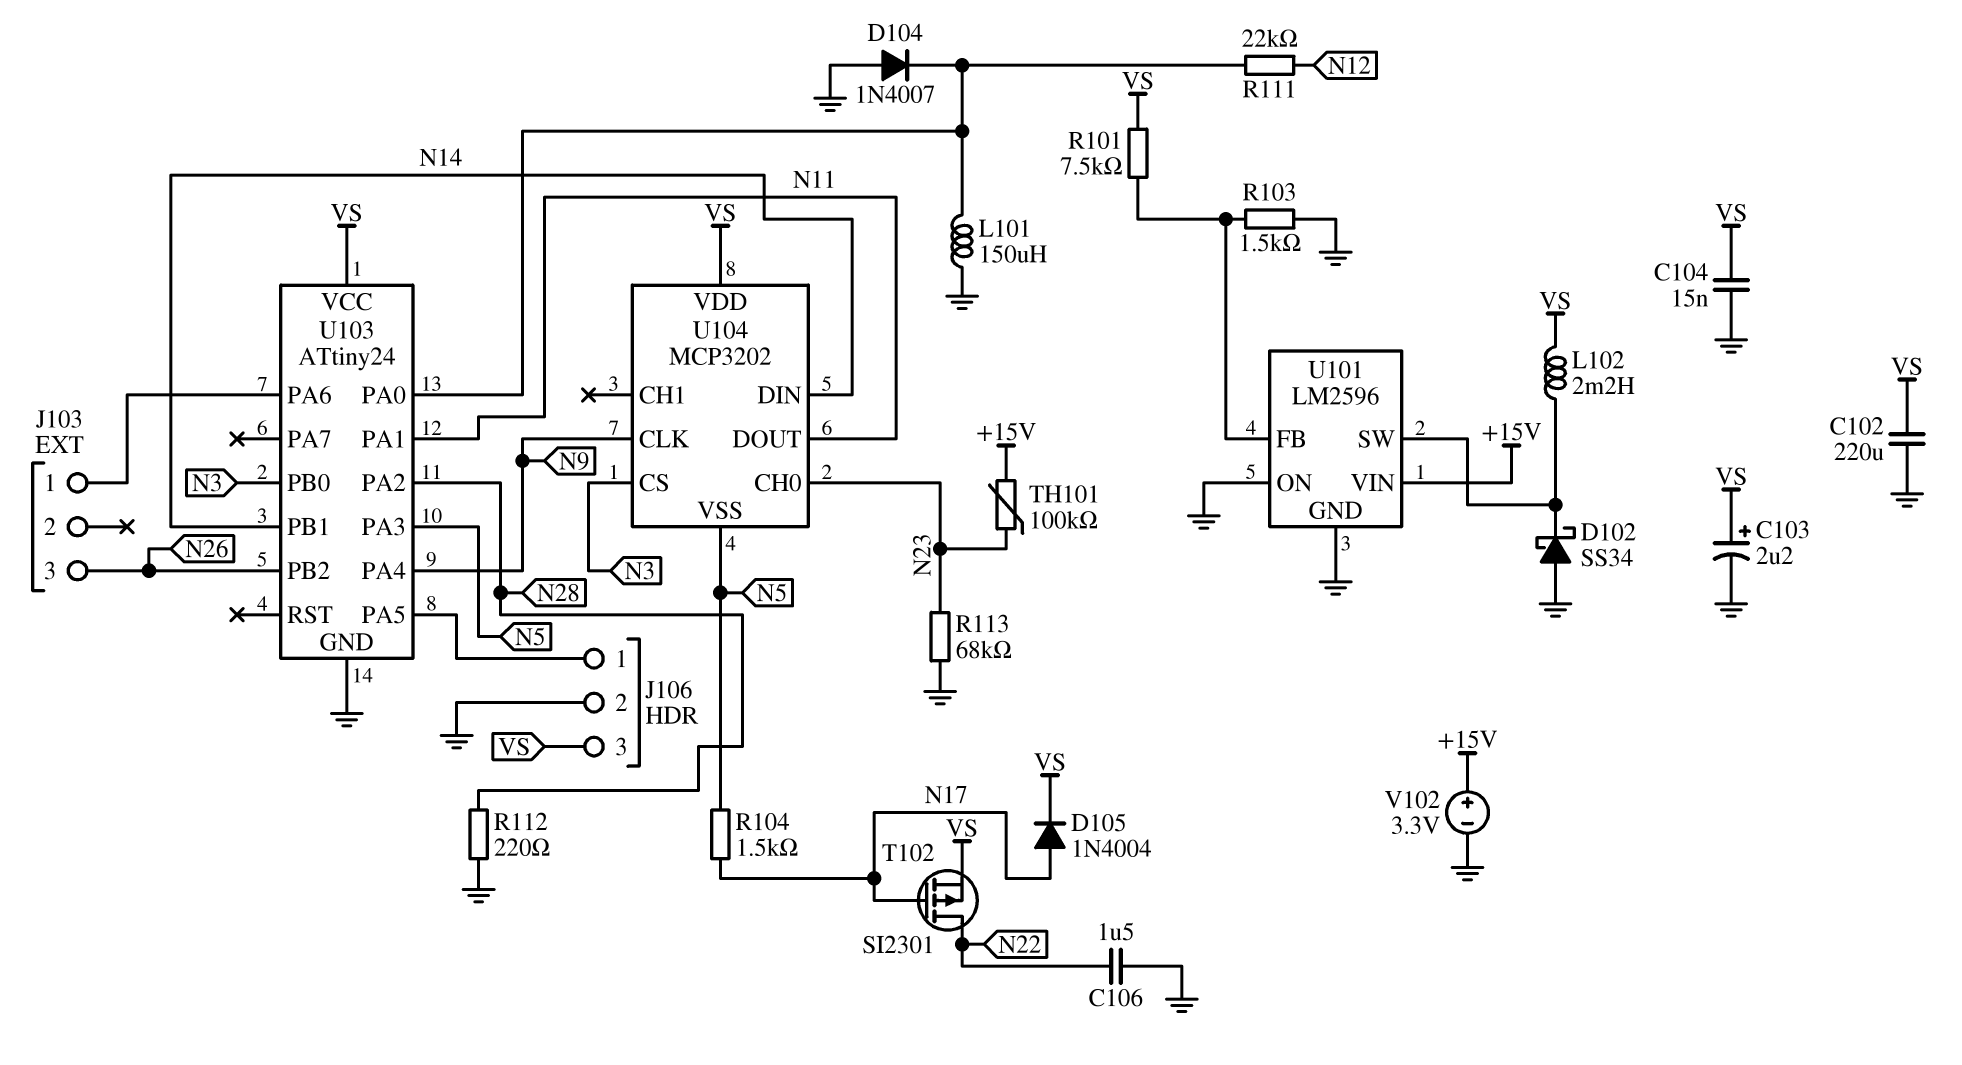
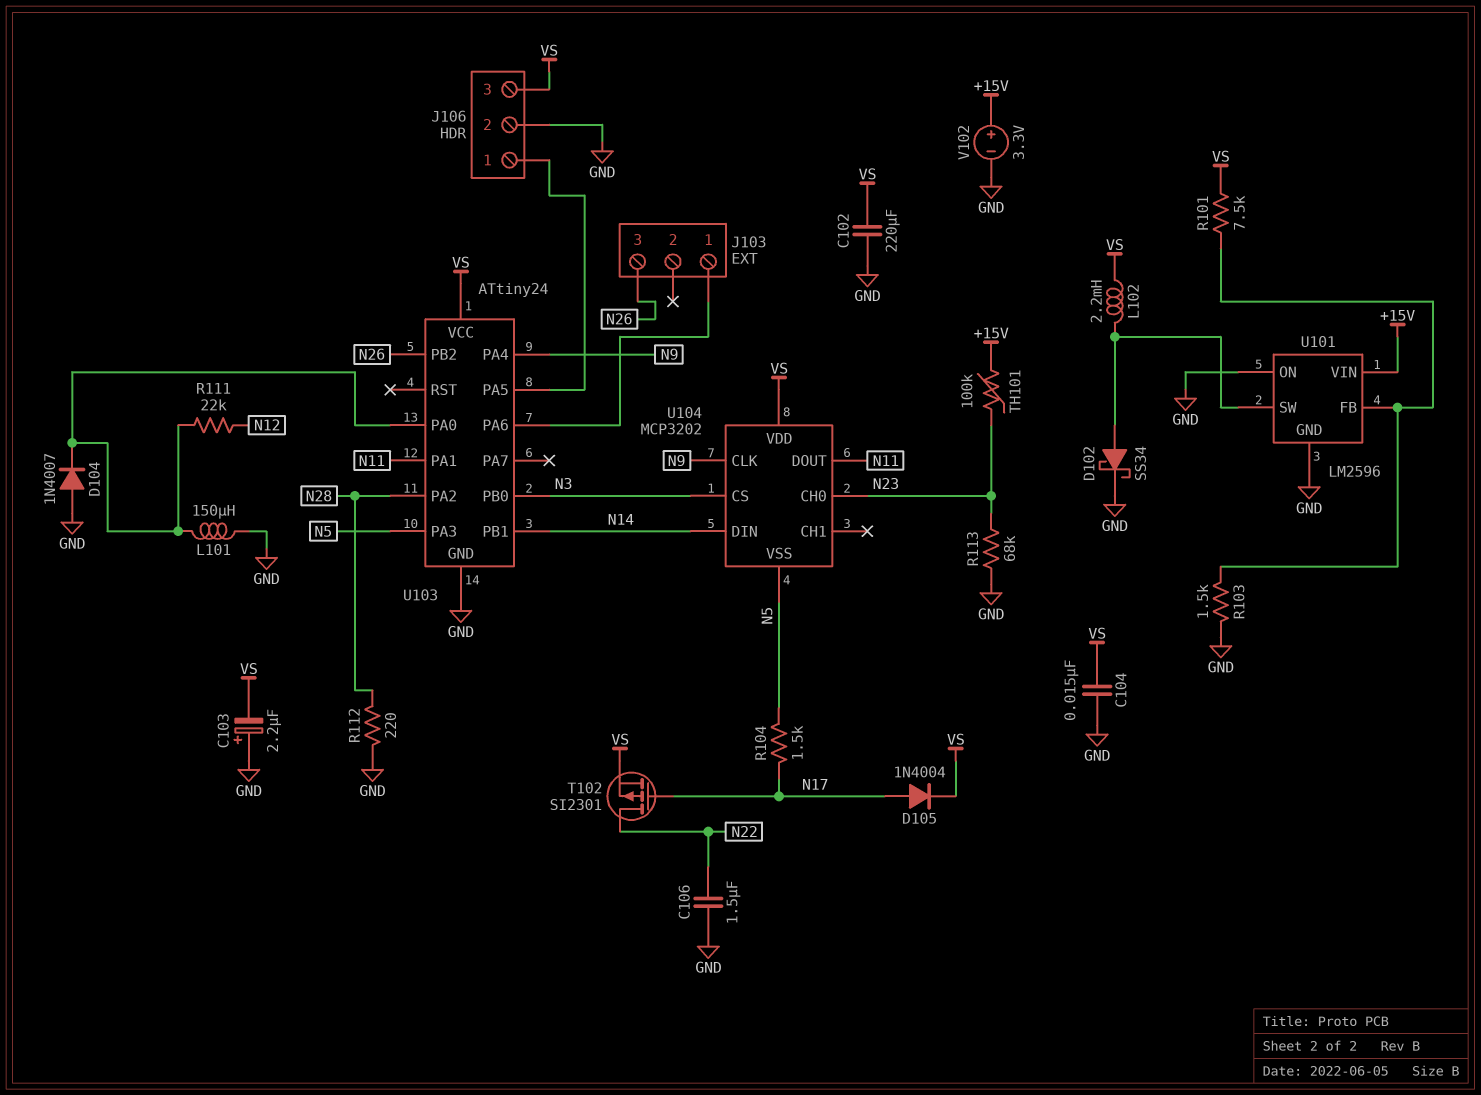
C103: 2.2uF (plus VS, minus GND) -> 2.2uF (plus GND, minus VS)
D102: schottky SS34 (A GND, K U101/SW) -> schottky SS34 (A U101/SW, K GND)

